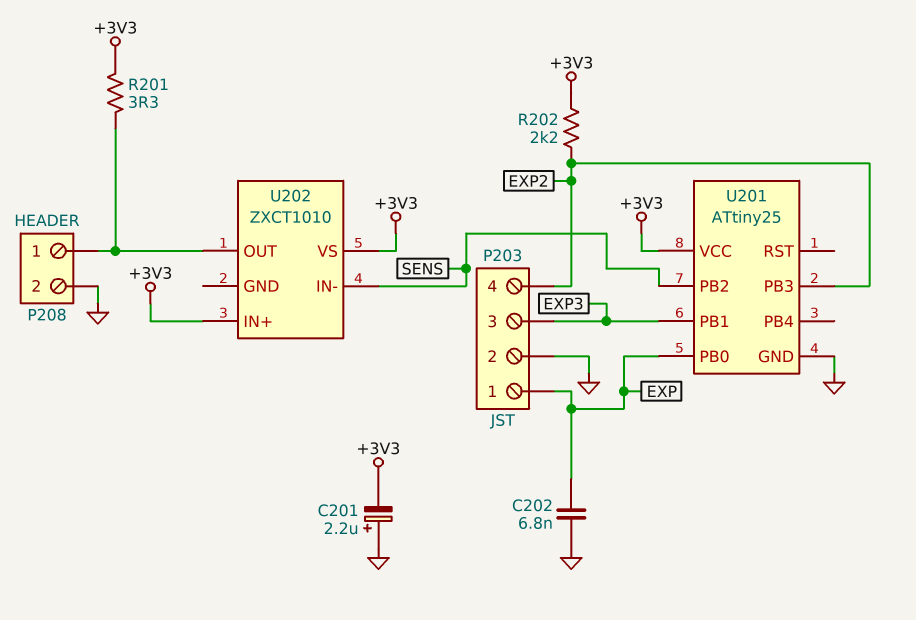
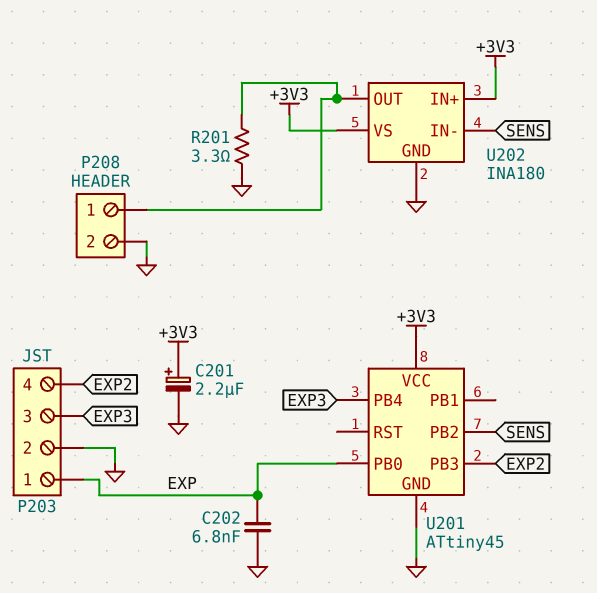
C201: 2.2uF (plus GND, minus +3V3) -> 2.2uF (plus +3V3, minus GND)
R201: 3.3 (+3V3, P208/1) -> 3.3 (GND, P208/1)
R202: 2.2k (+3V3, EXP2) -> none
U201: ATtiny25 -> ATtiny45
U201 pin PB1: EXP3 -> none
U201 pin PB4: none -> EXP3
U202: ZXCT1010 -> INA180
U202 pin GND: none -> GND

